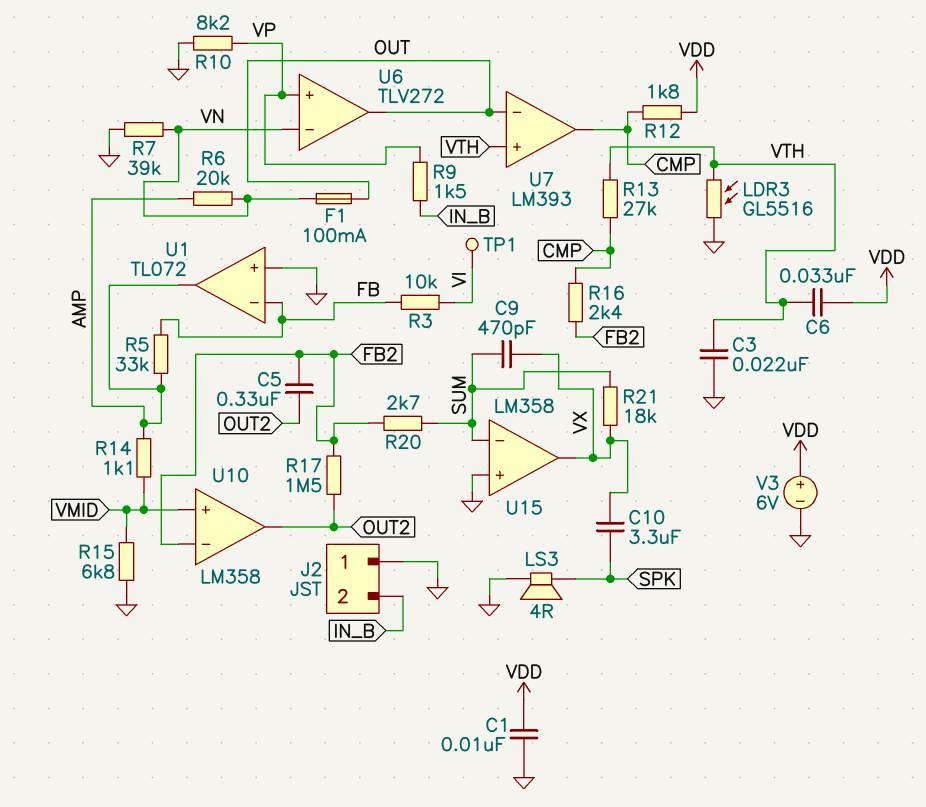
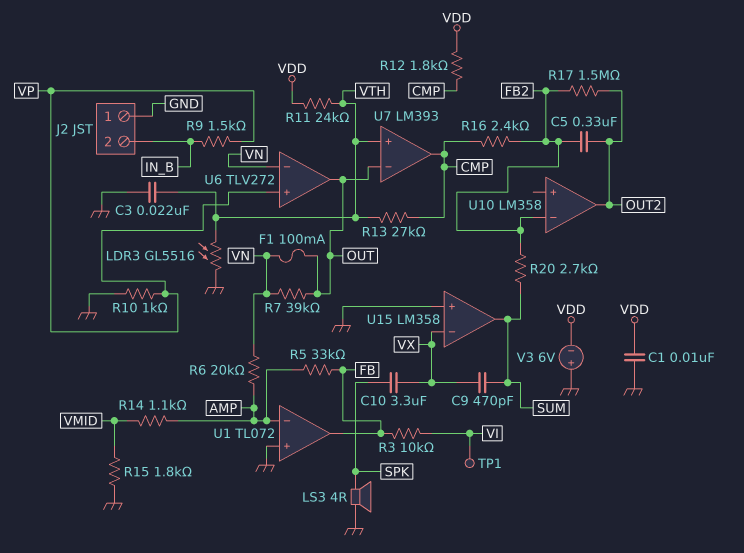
C6: 33nF (VDD, VTH) -> none
R7: 39k (GND, VN) -> 39k (OUT, VN)
R10: 8.2k (GND, VP) -> 1k (GND, VP)
R11: none -> 24k (VDD, VTH)
R15: 6.8k (GND, VMID) -> 1.8k (GND, VMID)
R21: 18k (SUM, VX) -> none
U1 pin in-: FB -> AMP
U1 pin out: AMP -> FB
U10 pin in+: VMID -> none
U15 pin in-: SUM -> VX
U15 pin out: VX -> SUM
V3: 6V (plus VDD, minus GND) -> 6V (plus GND, minus VDD)

